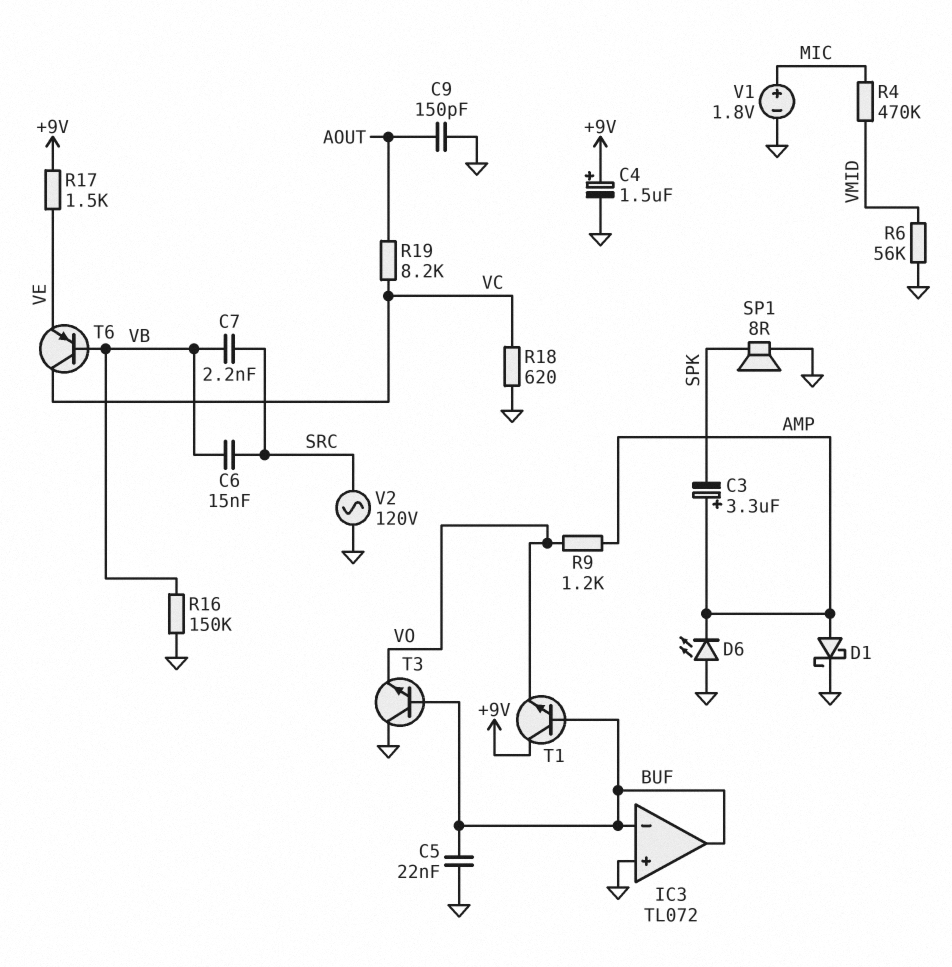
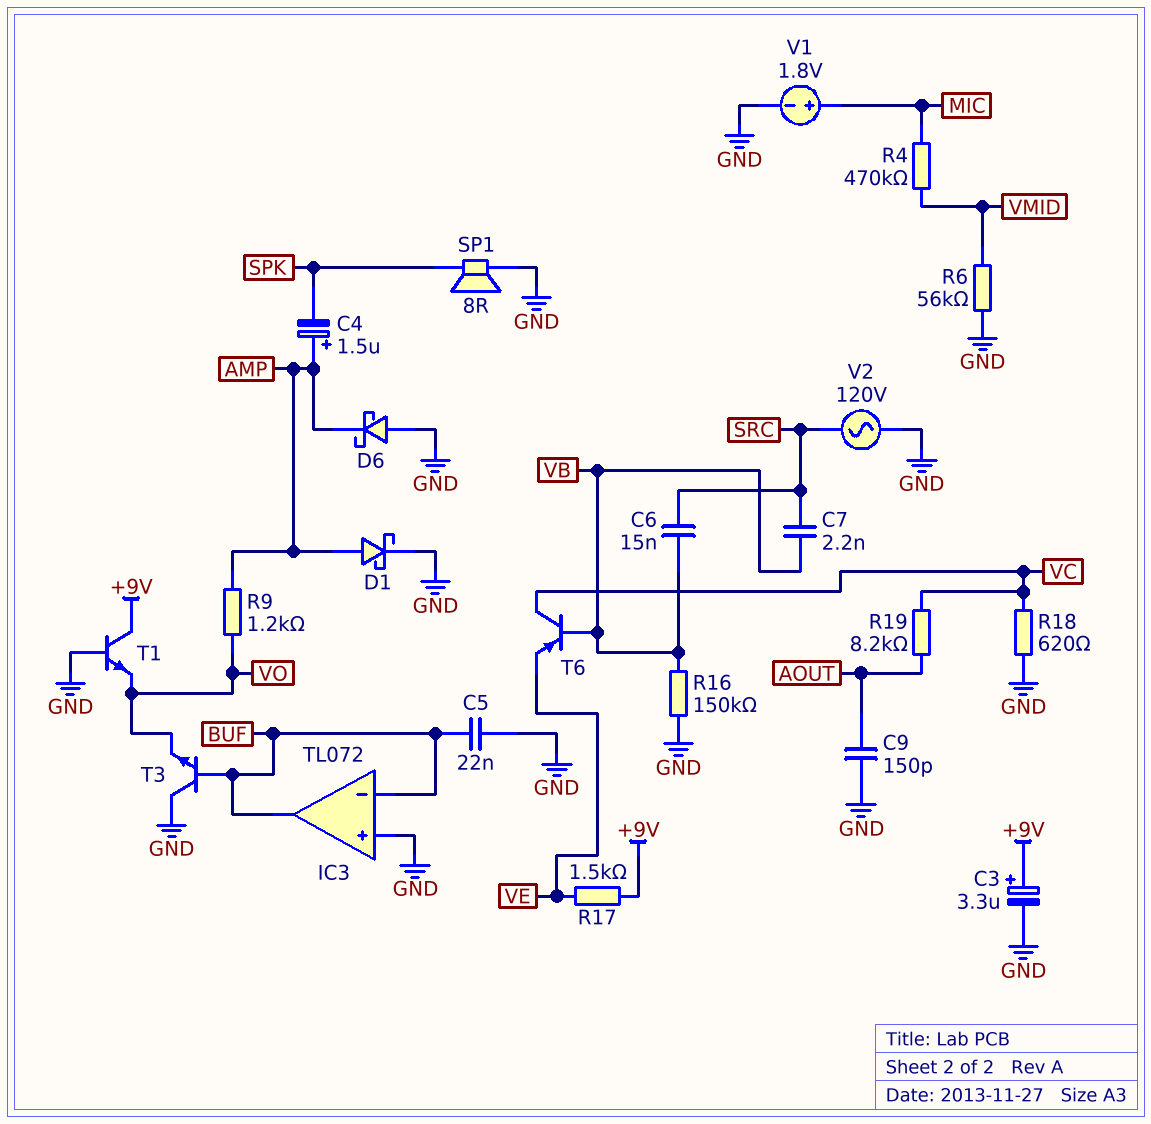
C3: 3.3uF (plus AMP, minus SPK) -> 3.3uF (plus +9V, minus GND)
C4: 1.5uF (plus +9V, minus GND) -> 1.5uF (plus AMP, minus SPK)
D6: LED (A GND, K AMP) -> schottky (A GND, K AMP)
T1: NPN (B BUF, C +9V, E VO) -> NPN (B GND, C +9V, E VO)

